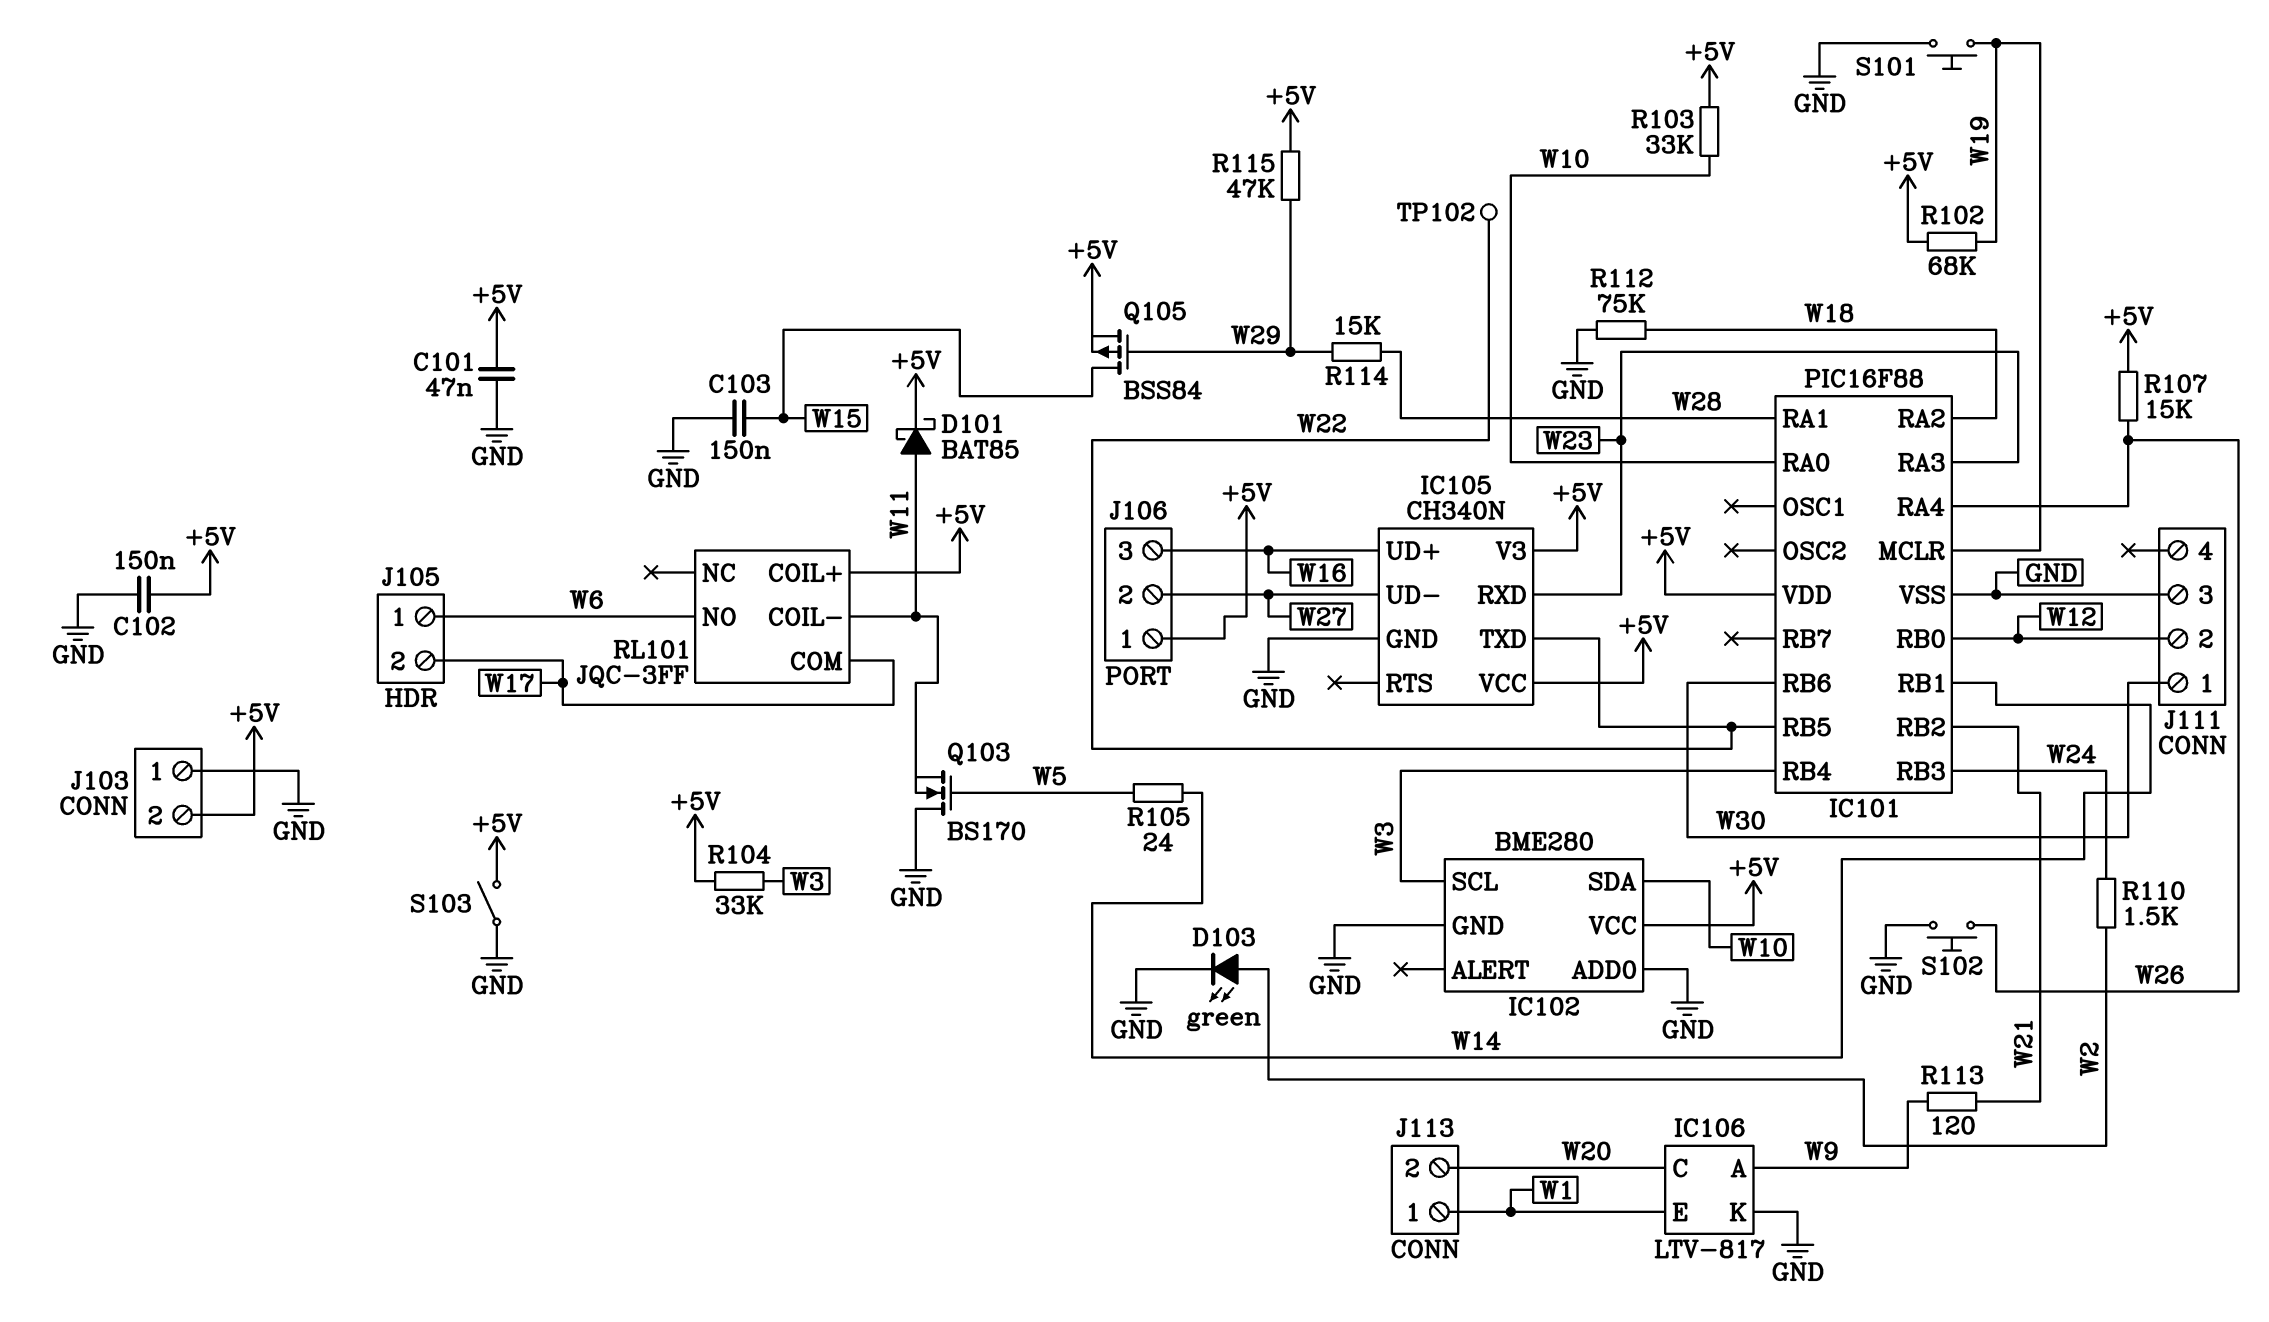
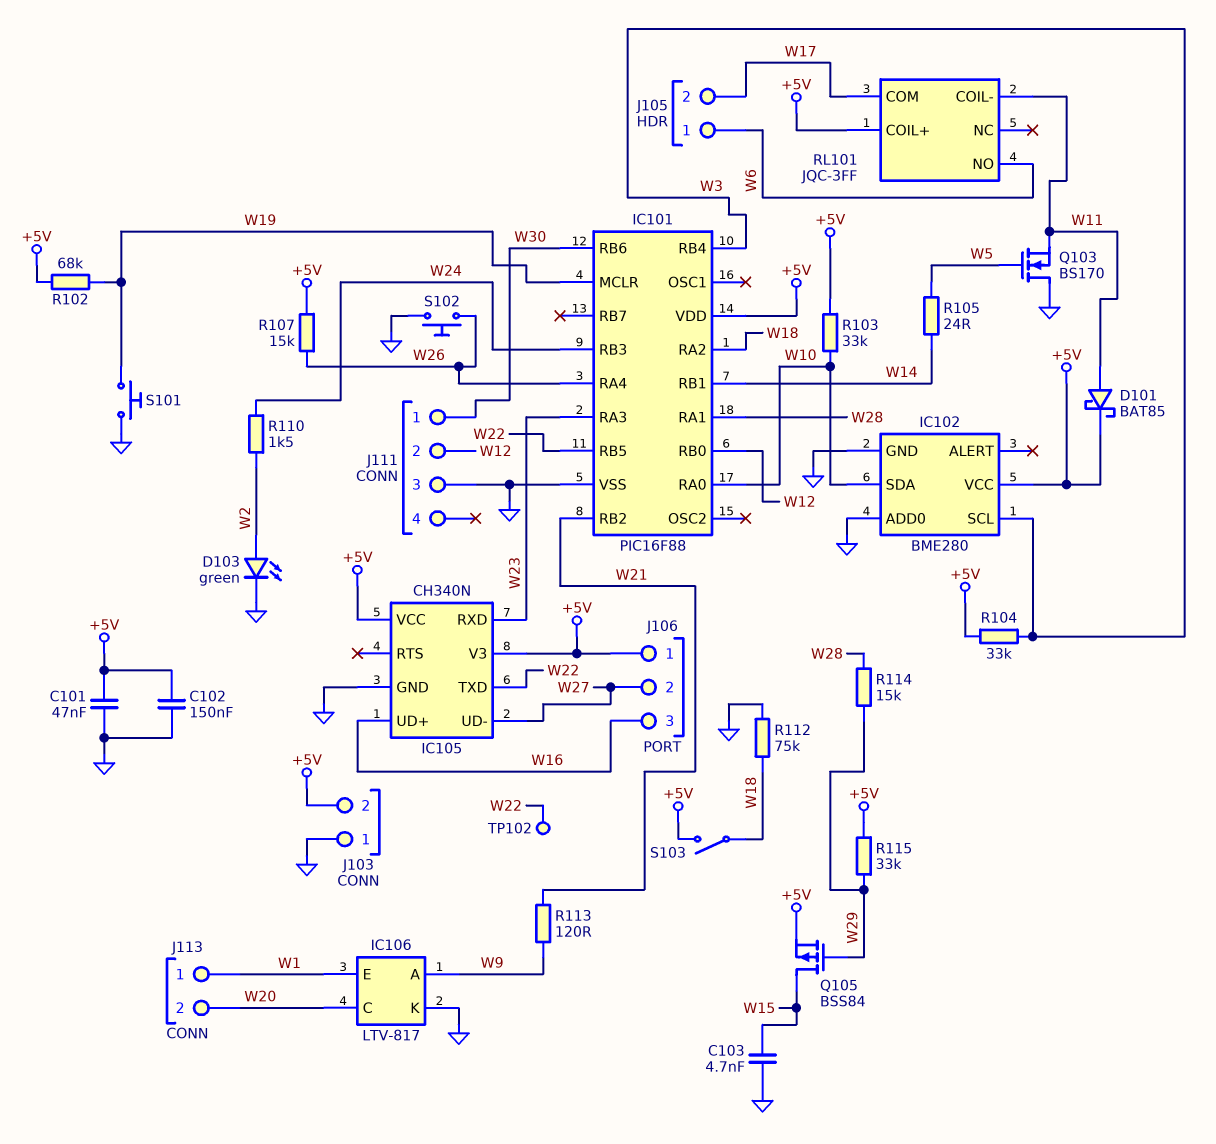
C103: 150nF (GND, W15) -> 4.7nF (GND, W15)
R115: 47k (+5V, W29) -> 33k (+5V, W29)
S103: switch (+5V, GND) -> switch (+5V, W18)

